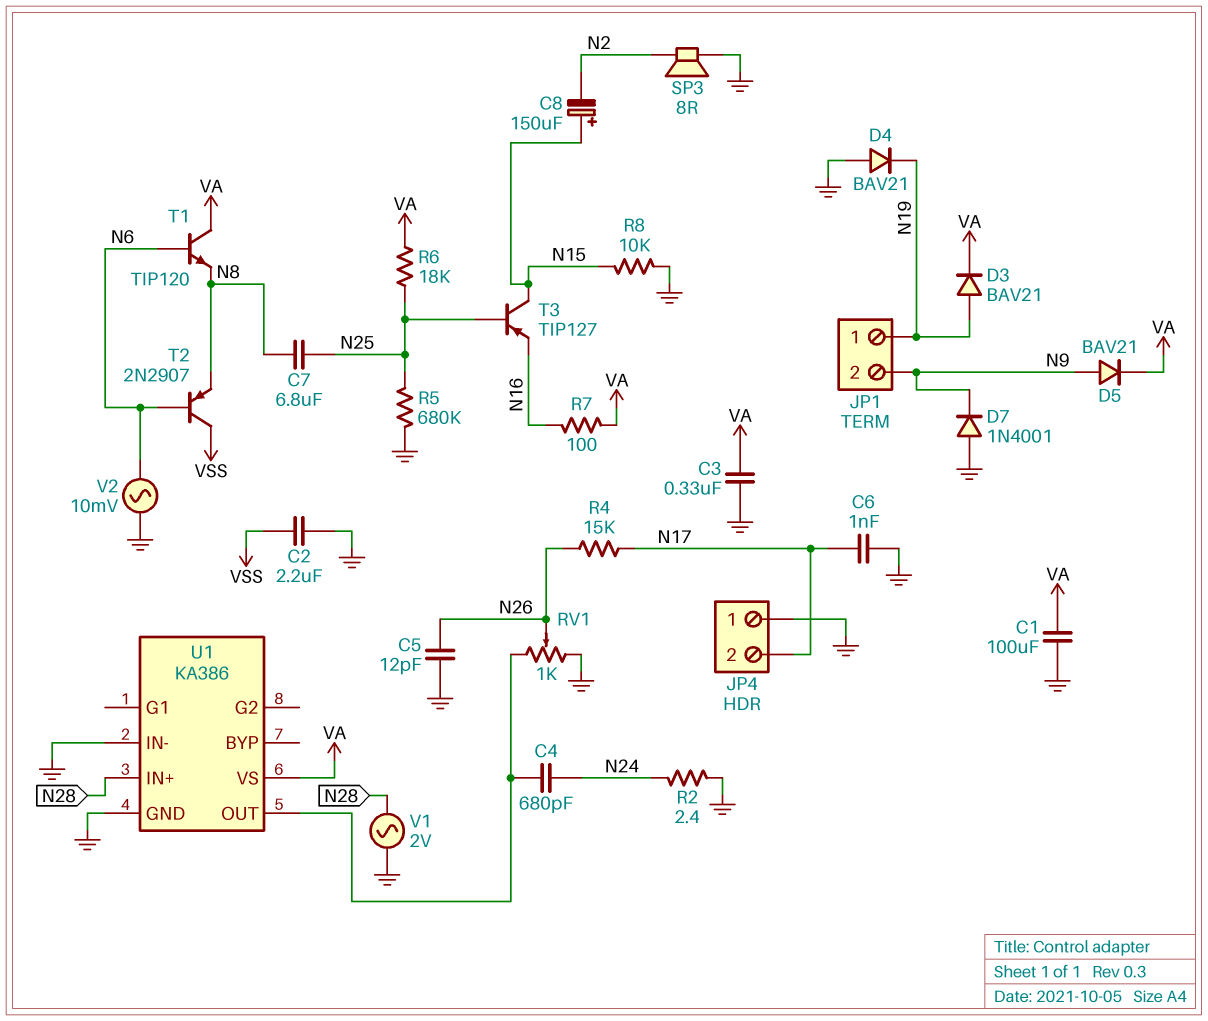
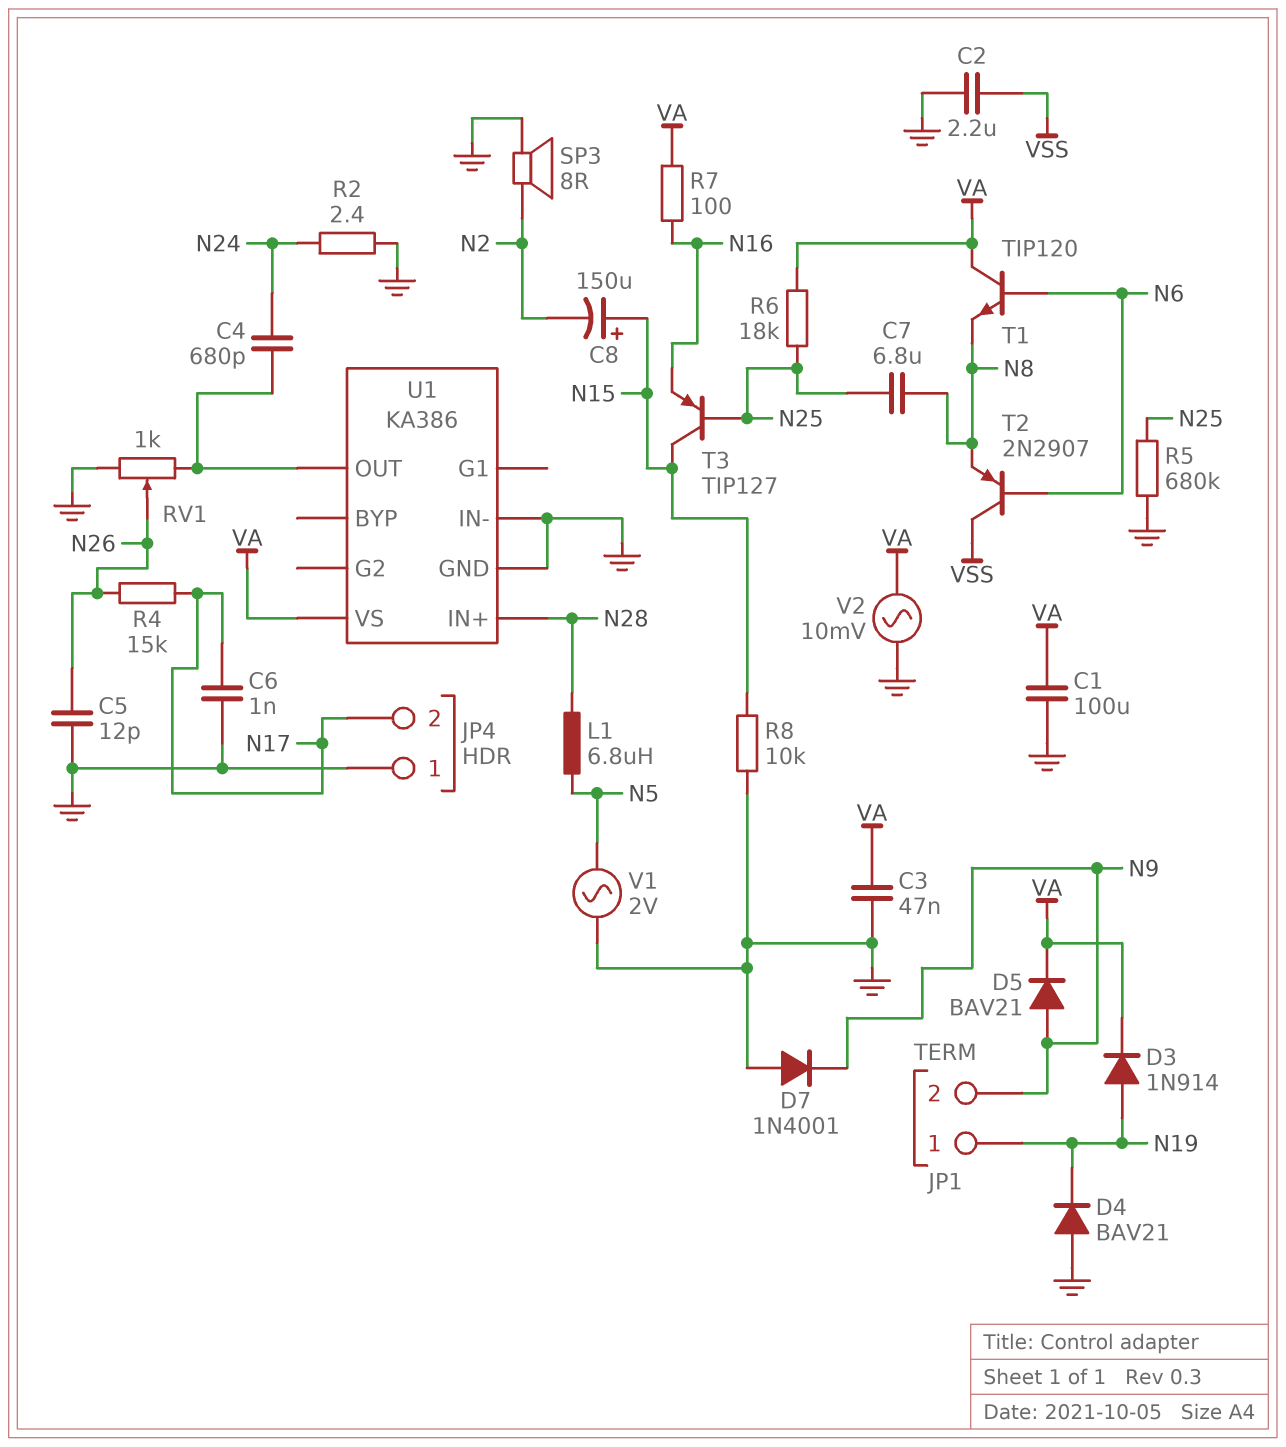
C3: 330nF (GND, VA) -> 47nF (GND, VA)
D3: diode BAV21 (A N19, K VA) -> diode 1N914 (A N19, K VA)
L1: none -> 6.8uH (N5, N28)
V1: AC 2V (GND, N28) -> AC 2V (GND, N5)
V2: AC 10mV (GND, N6) -> AC 10mV (GND, VA)

